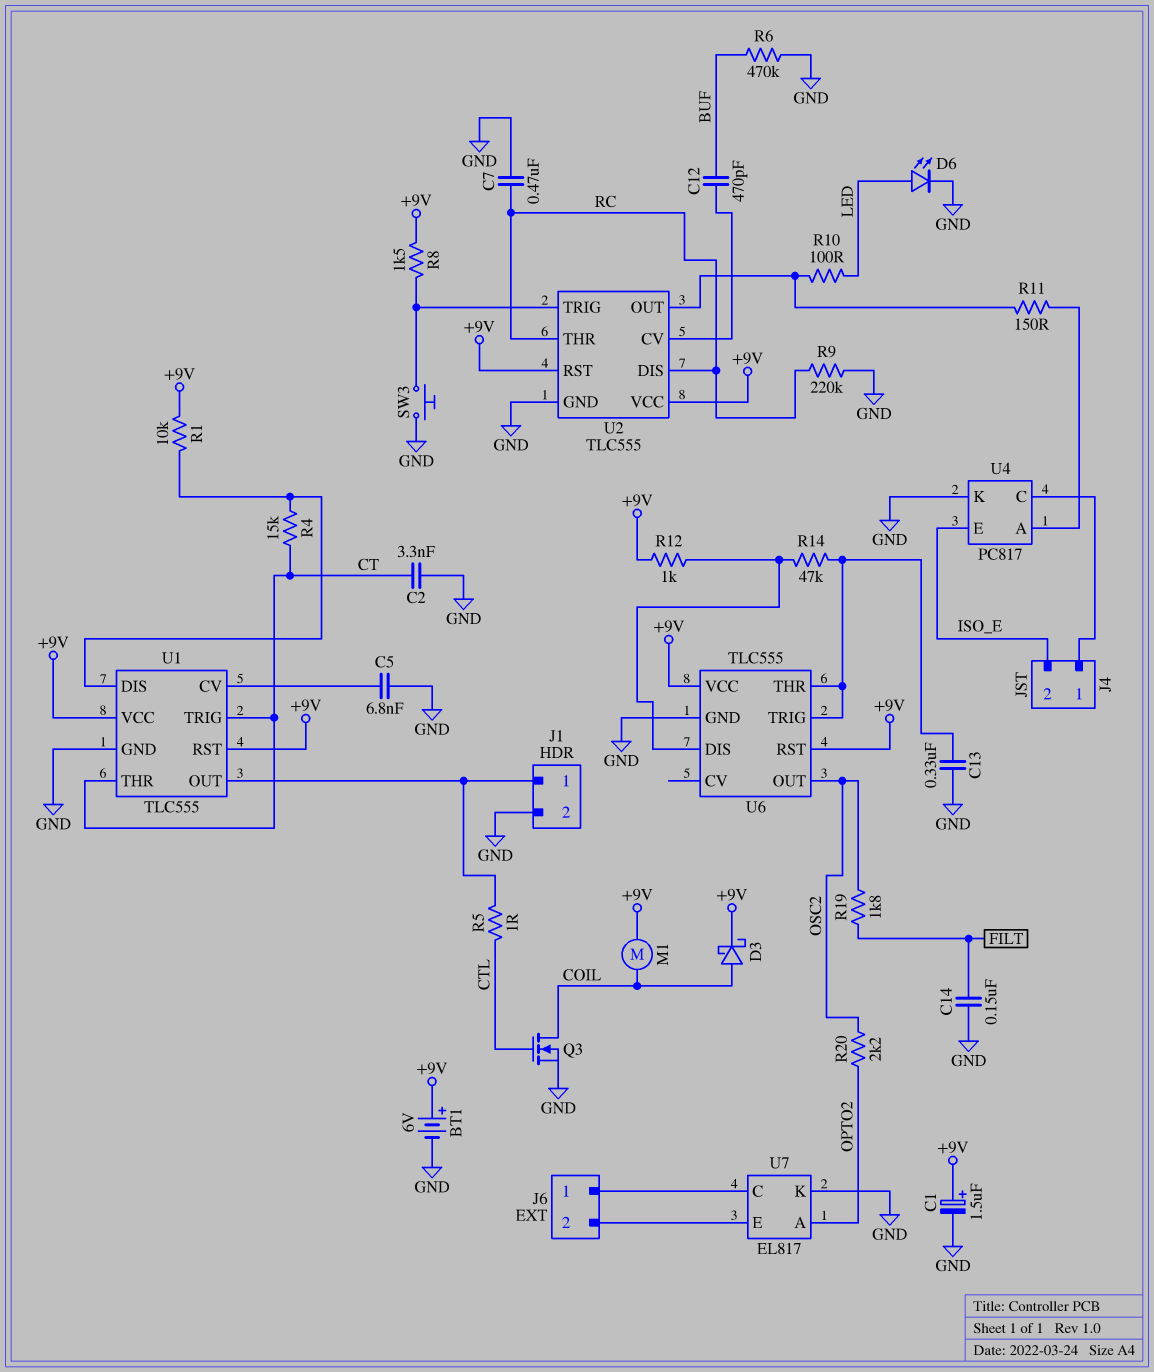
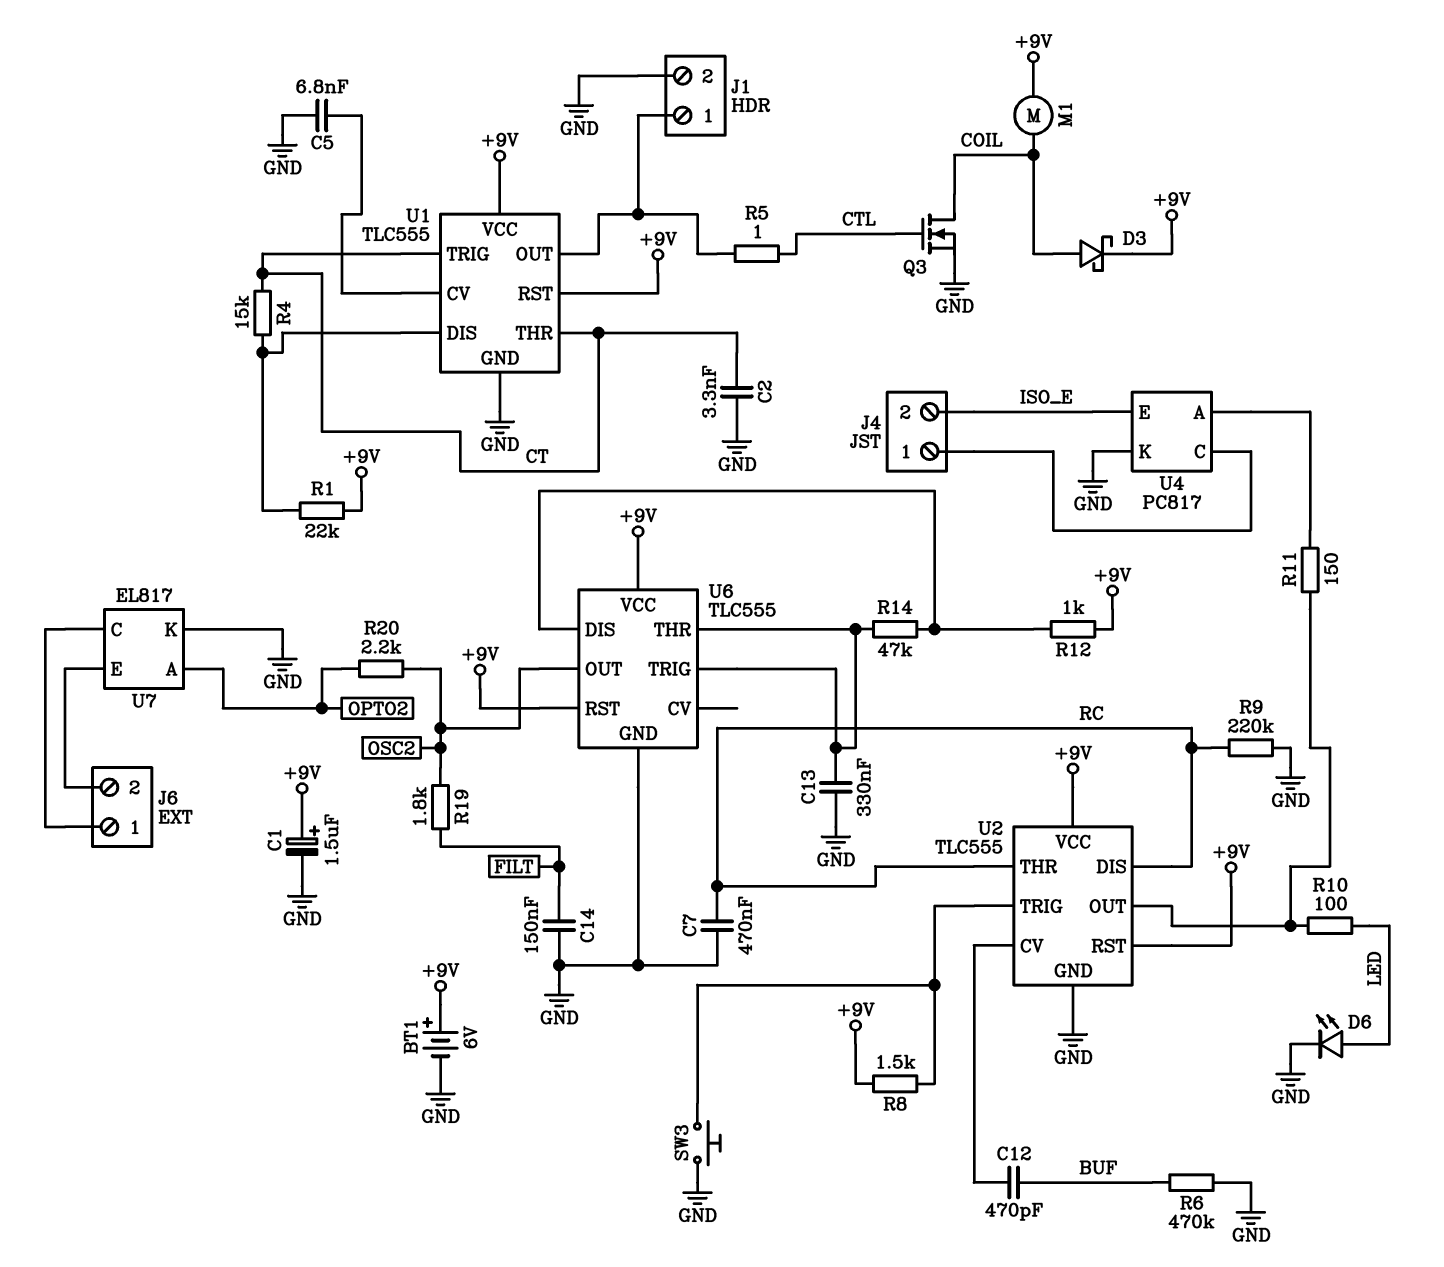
R1: 10k (+9V, U1/DIS) -> 22k (+9V, U1/DIS)

